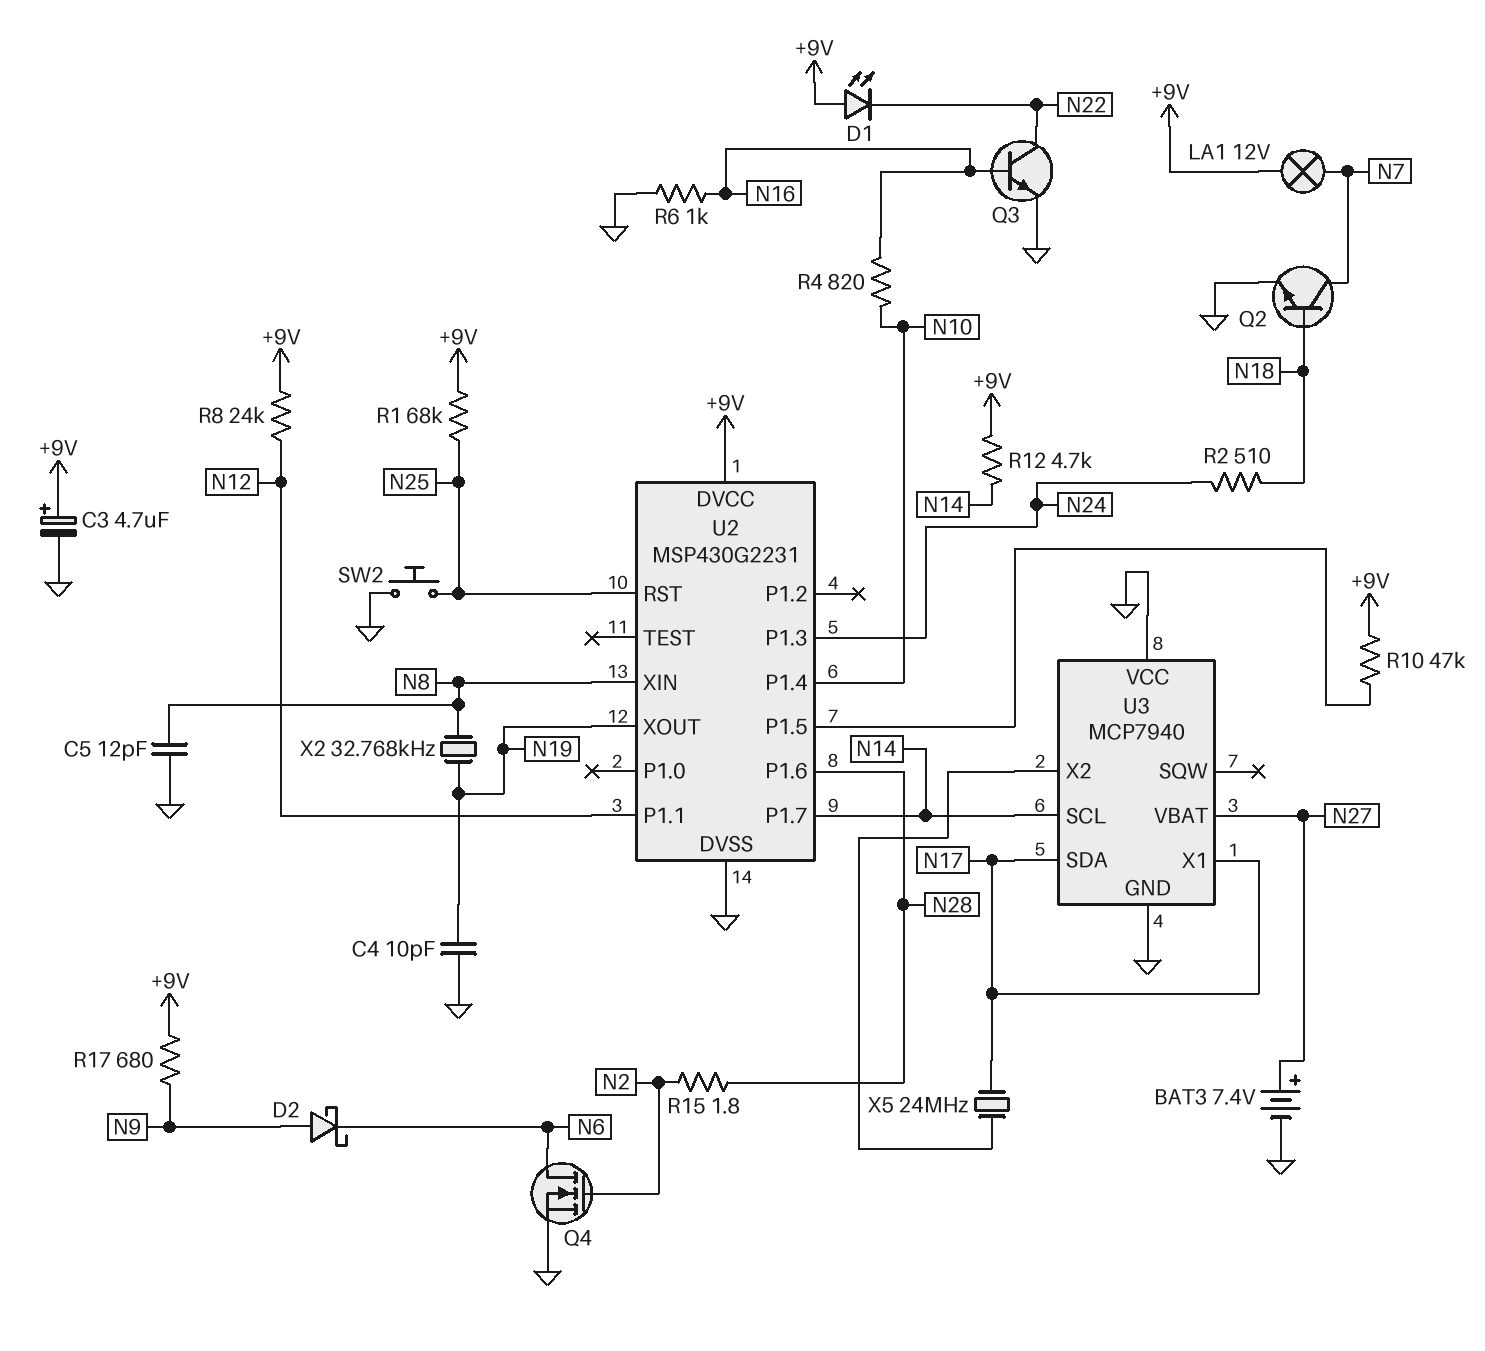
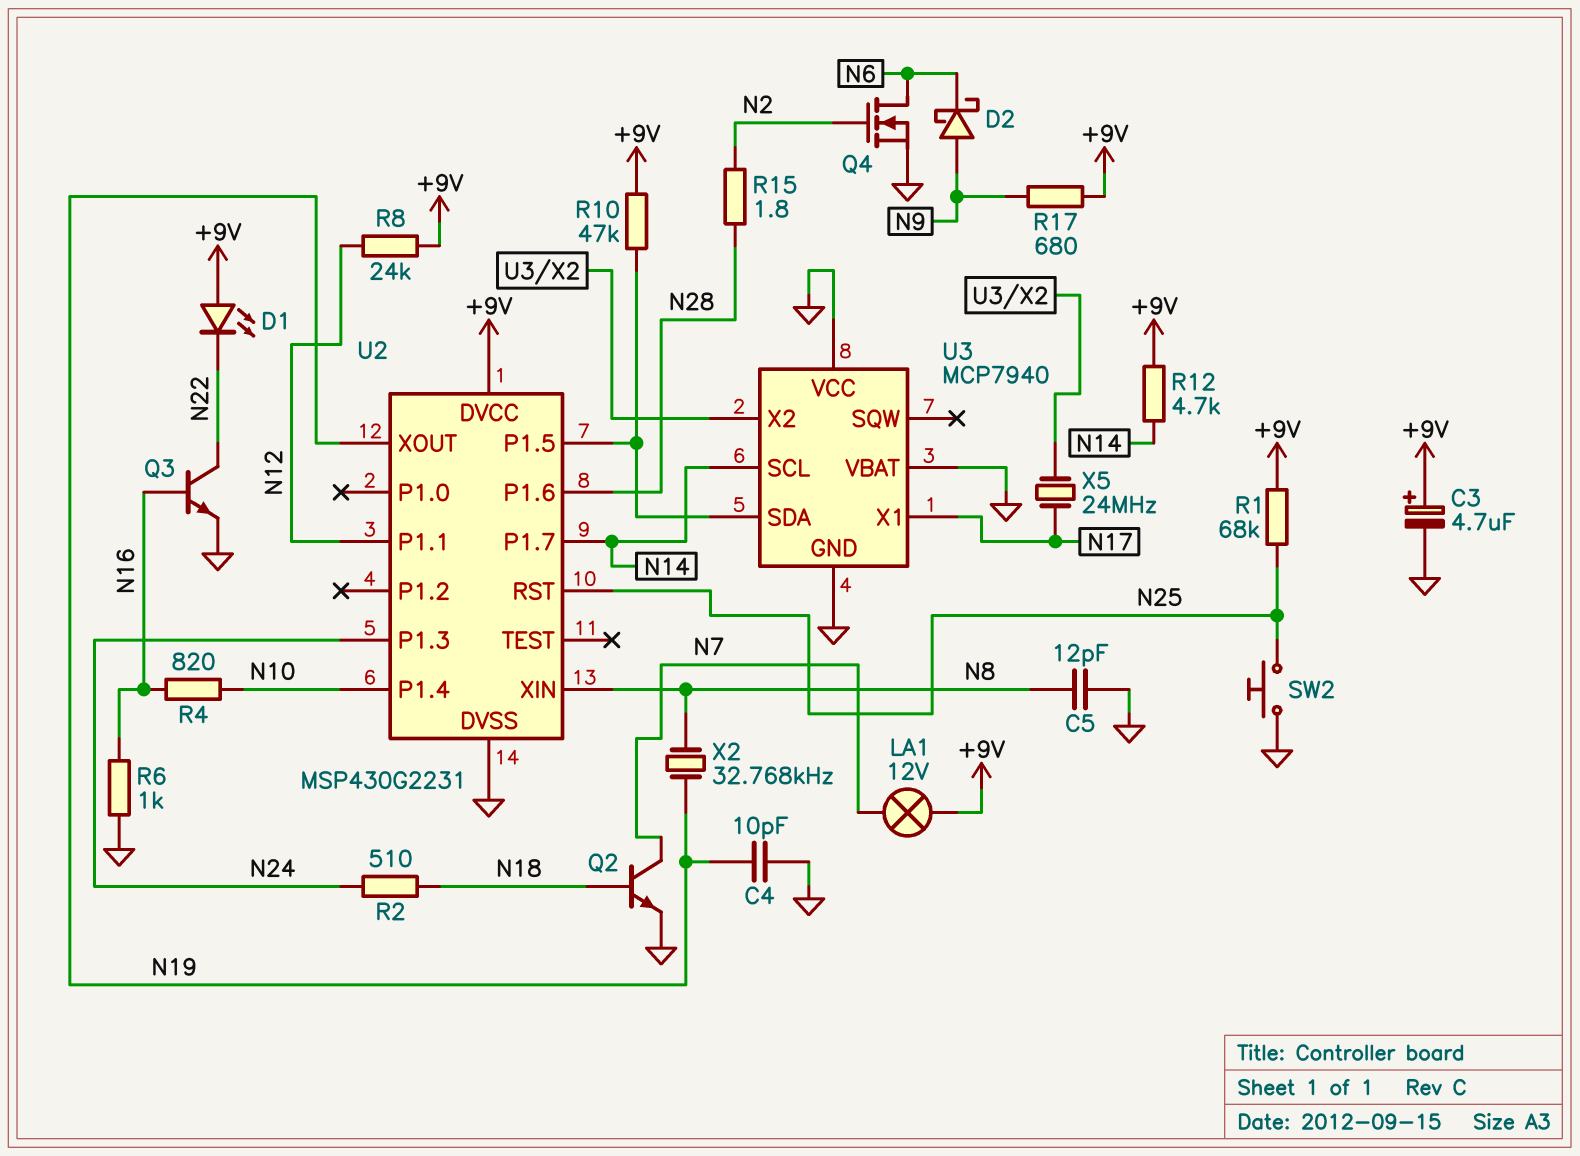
BAT3: 7.4V (plus N27, minus GND) -> none
U3 pin SDA: N17 -> U2/P1.5
U3 pin VBAT: N27 -> GND

